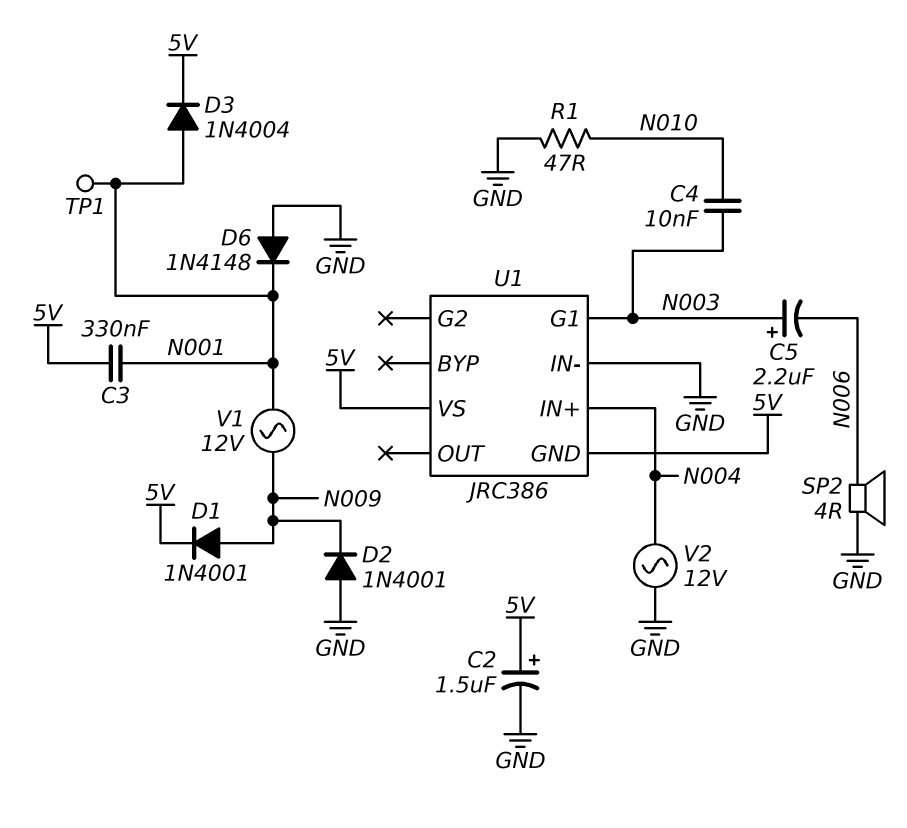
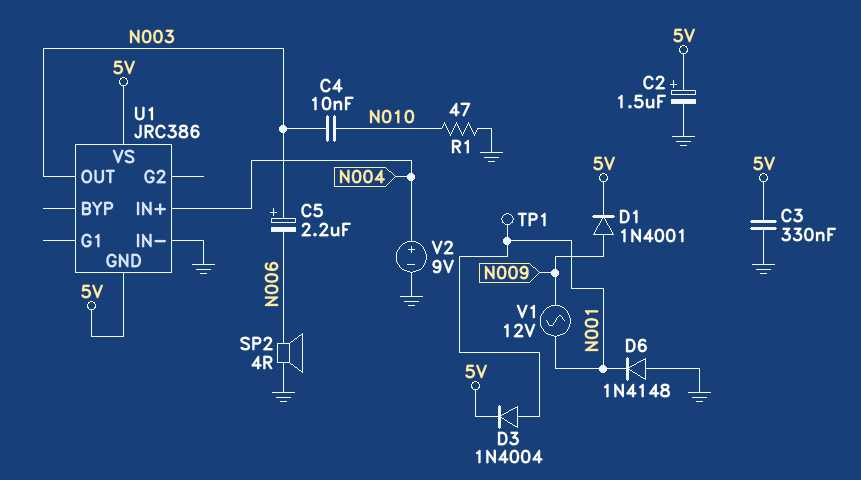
C3: 330nF (5V, N001) -> 330nF (5V, GND)
D2: diode 1N4001 (A GND, K N009) -> none
U1 pin G1: N003 -> none
U1 pin OUT: none -> N003
V2: AC 12V (GND, N004) -> 9V (plus N004, minus GND)

